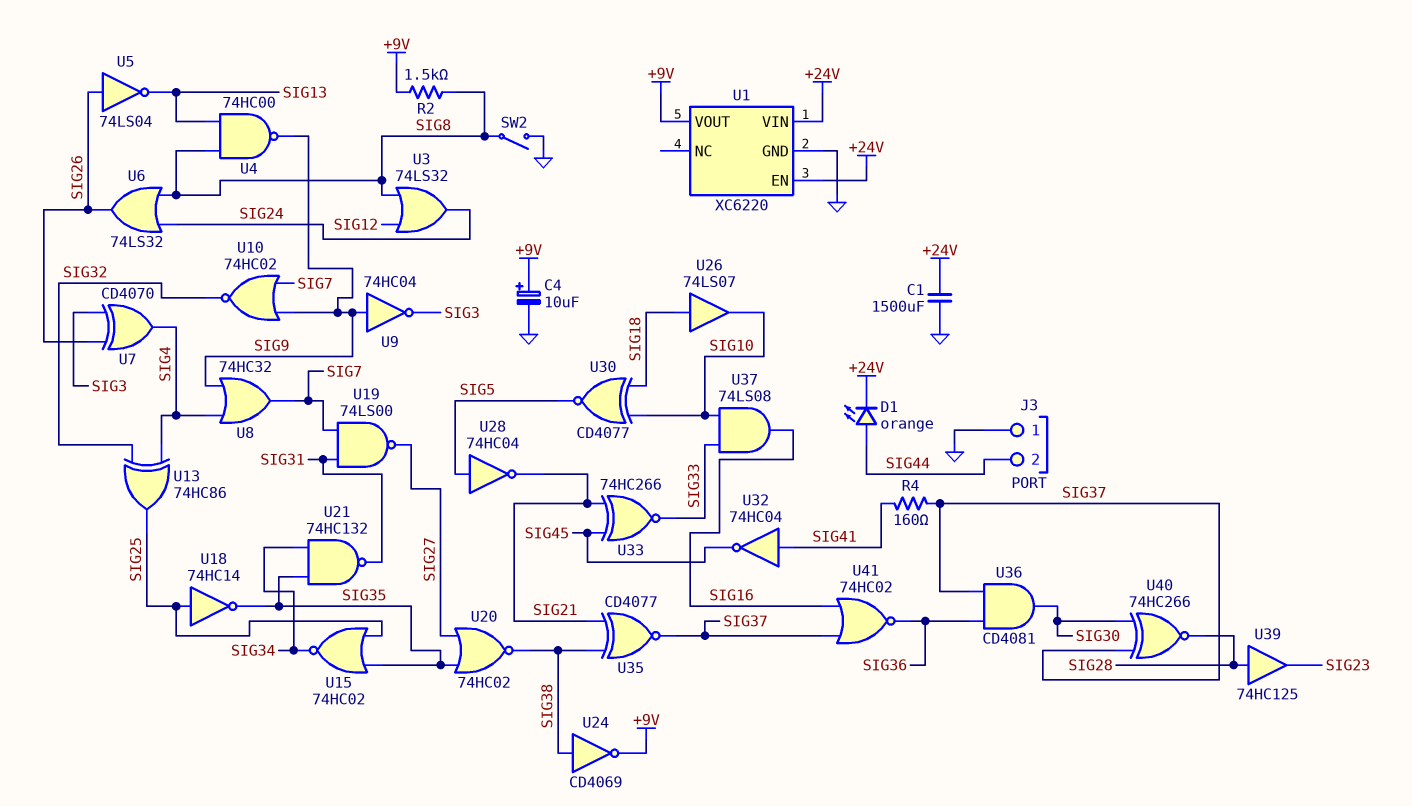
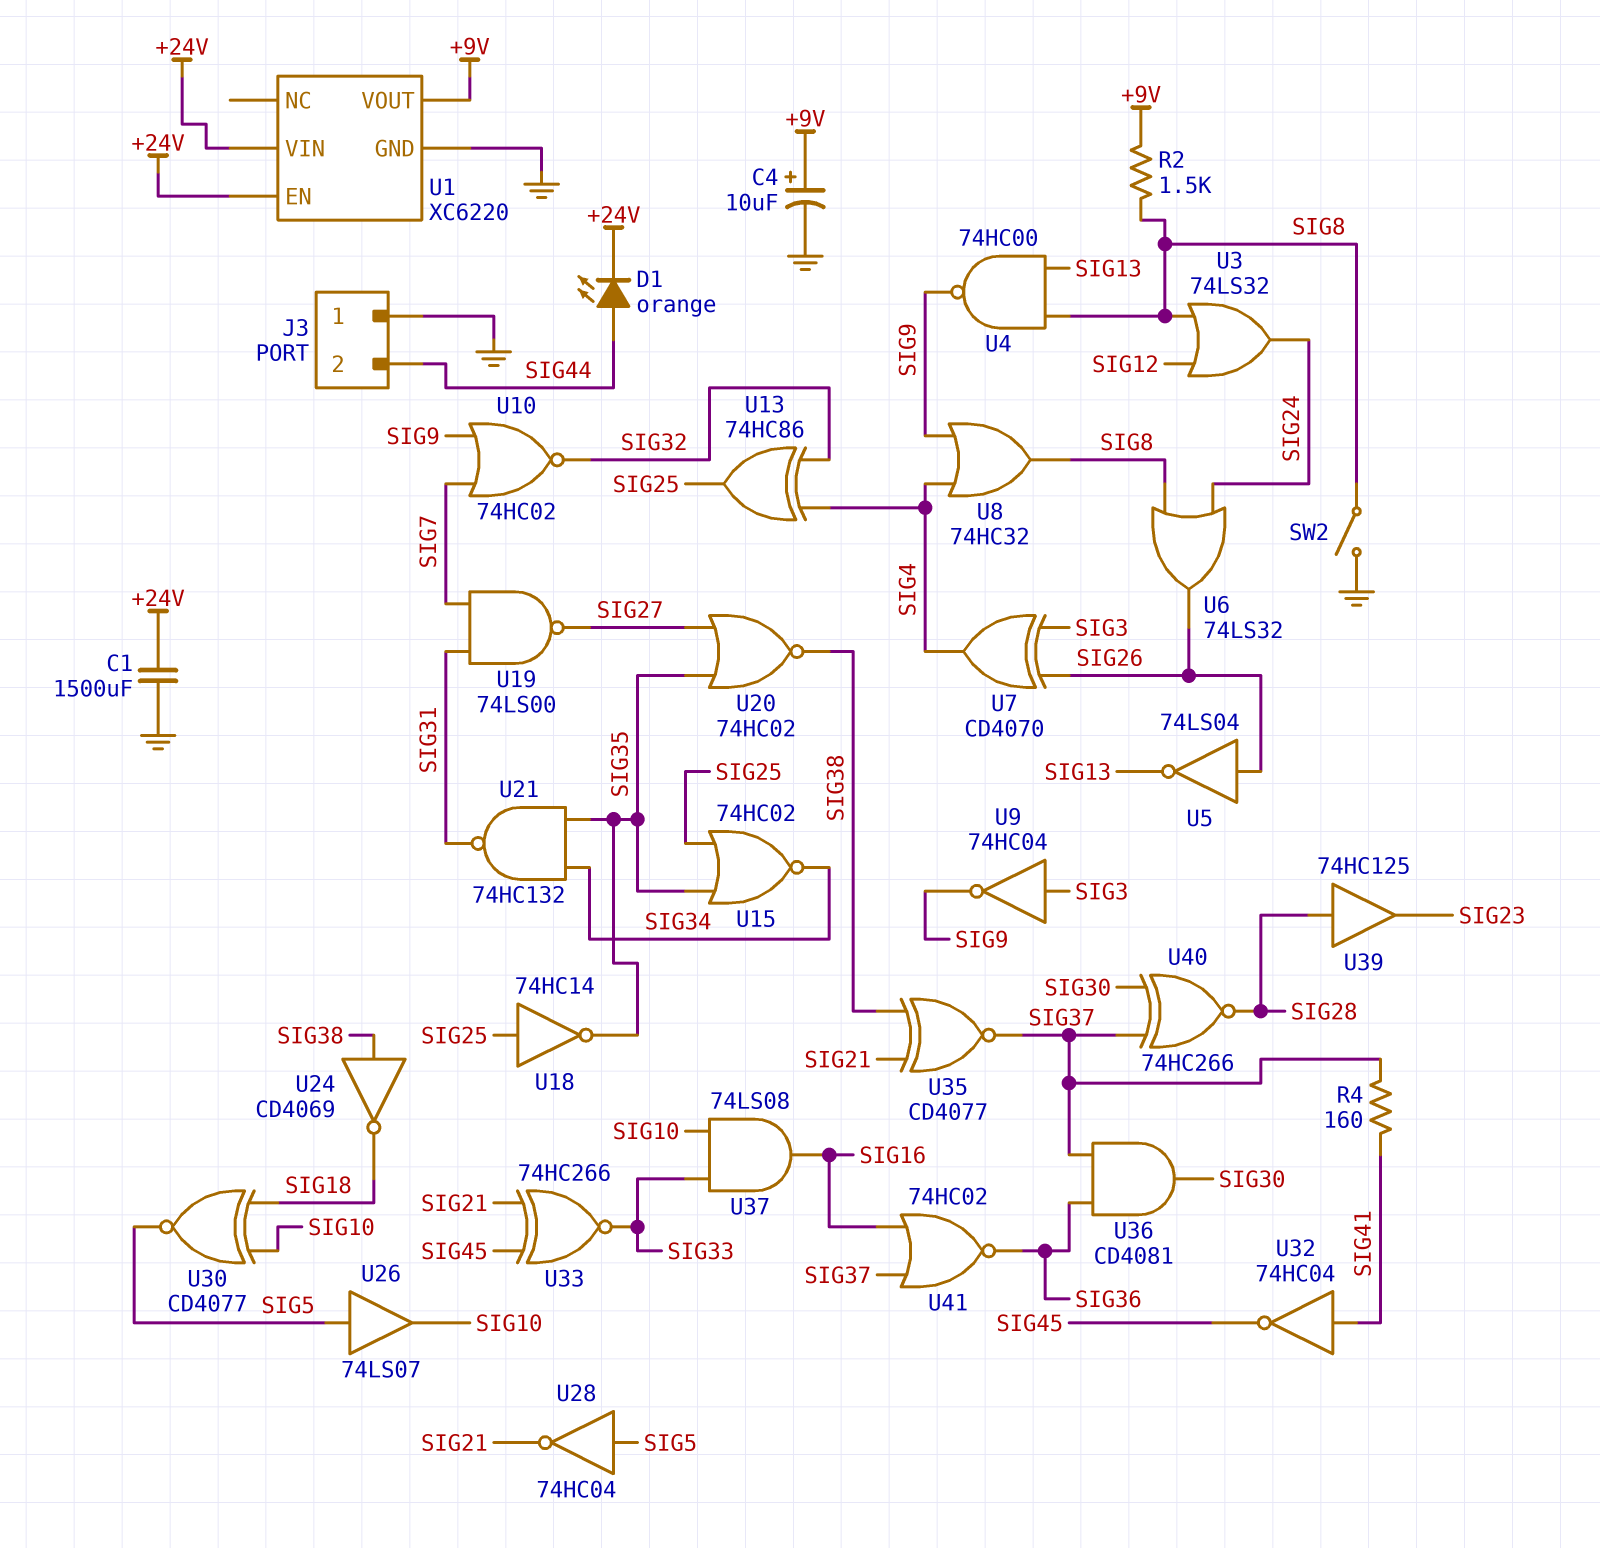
U8: OR 74HC32 (in SIG4, in SIG9, out SIG7) -> OR 74HC32 (in SIG4, in SIG9, out SIG8)
U9: NOT 74HC04 (in SIG9, out SIG3) -> NOT 74HC04 (in SIG3, out SIG9)
U24: NOT CD4069 (in SIG38, out +9V) -> NOT CD4069 (in SIG38, out SIG18)
U26: buffer 74LS07 (in SIG18, out SIG10) -> buffer 74LS07 (in SIG5, out SIG10)

